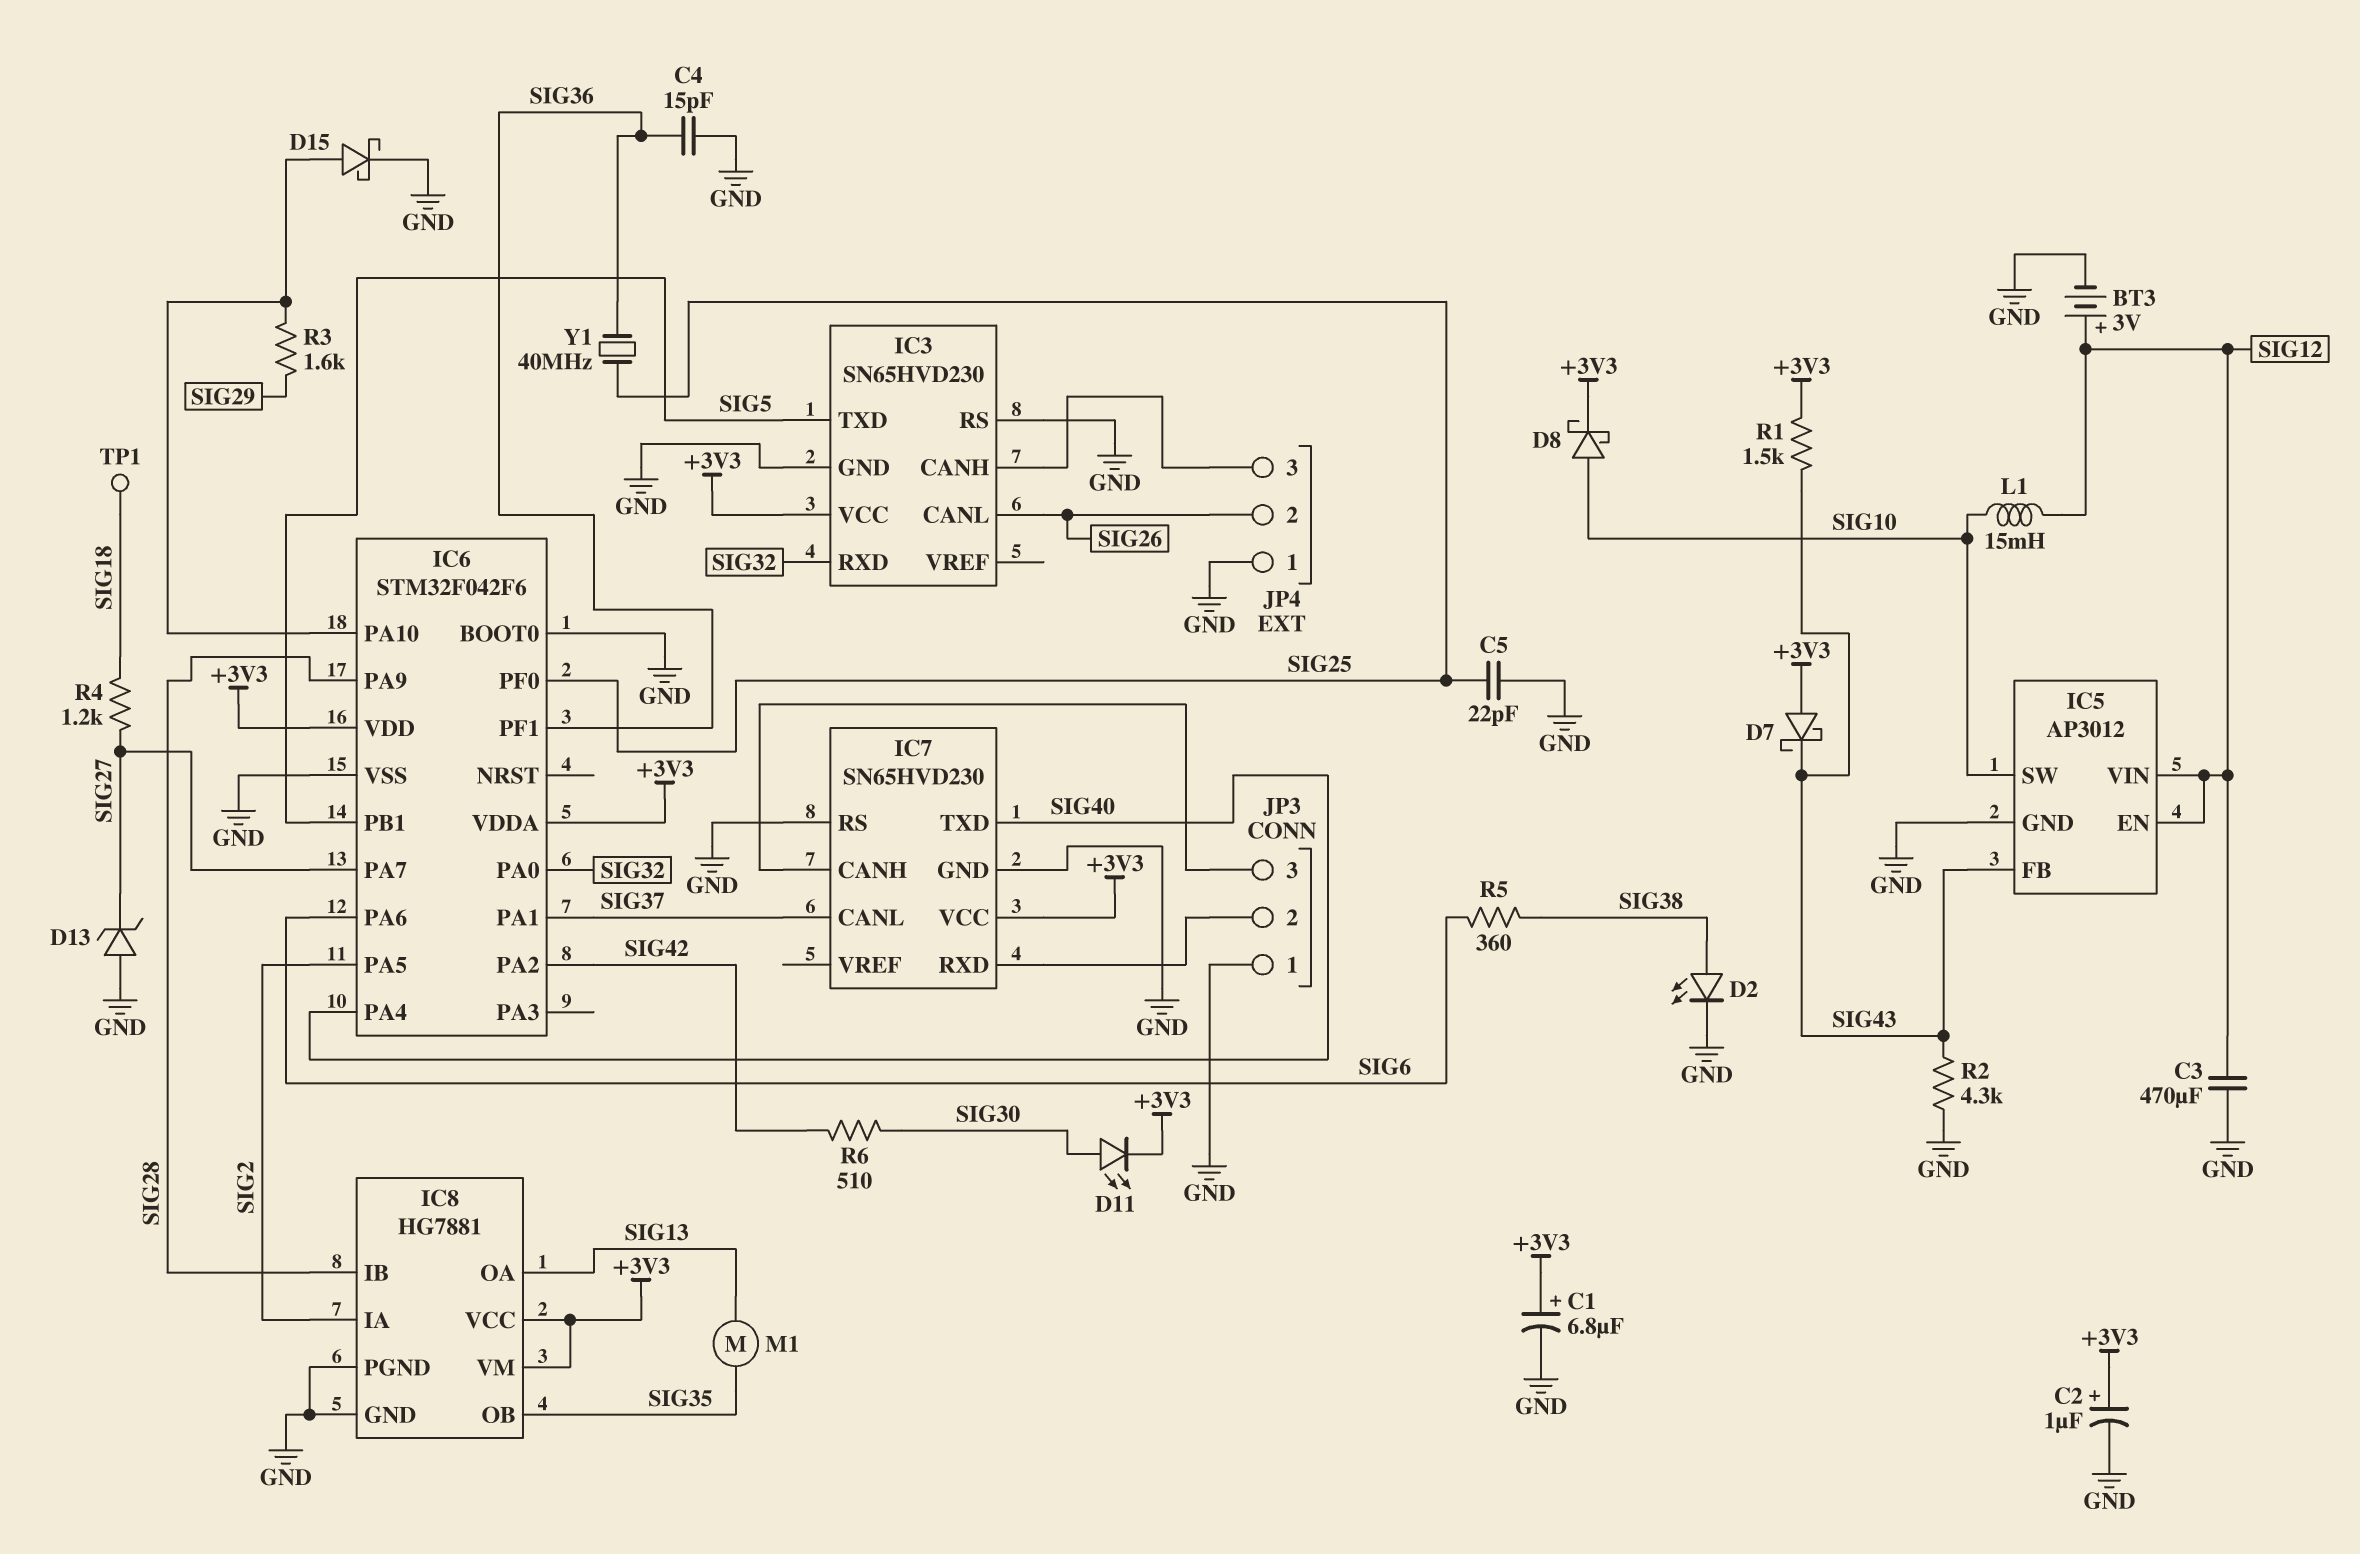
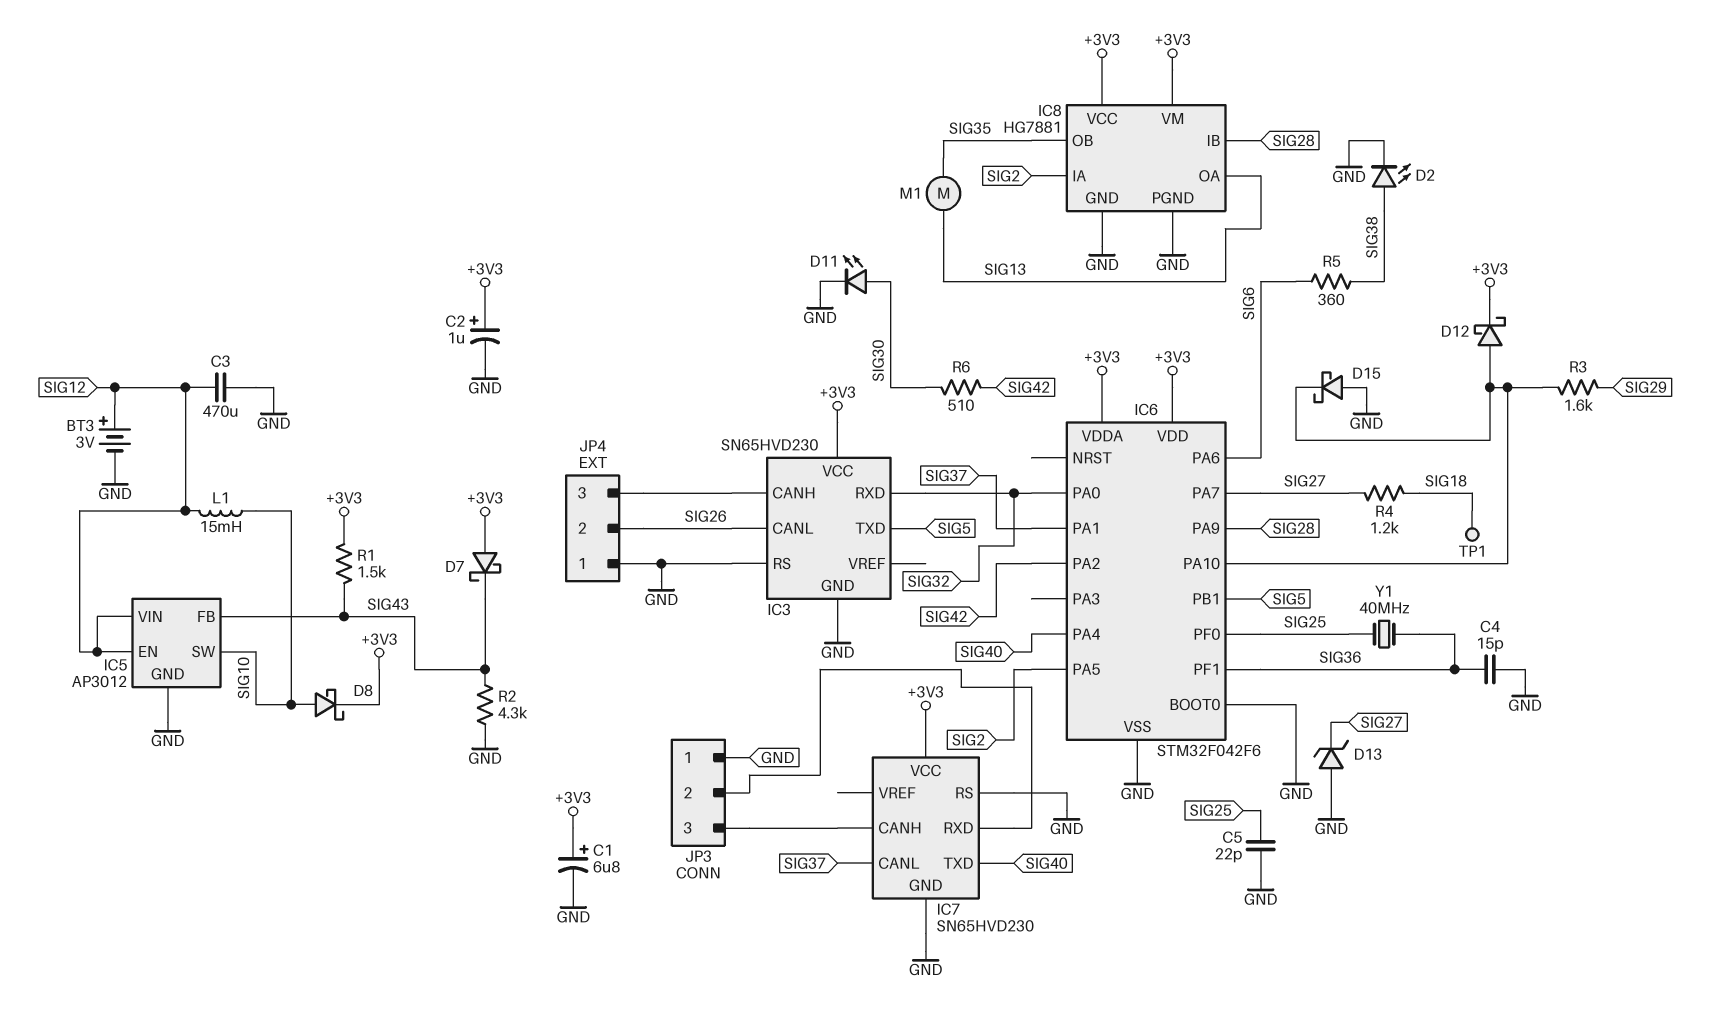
D11: LED (A SIG30, K +3V3) -> LED (A SIG30, K GND)
D12: none -> schottky (A IC6/PA10, K +3V3)
D15: schottky (A IC6/PA10, K GND) -> schottky (A GND, K IC6/PA10)

